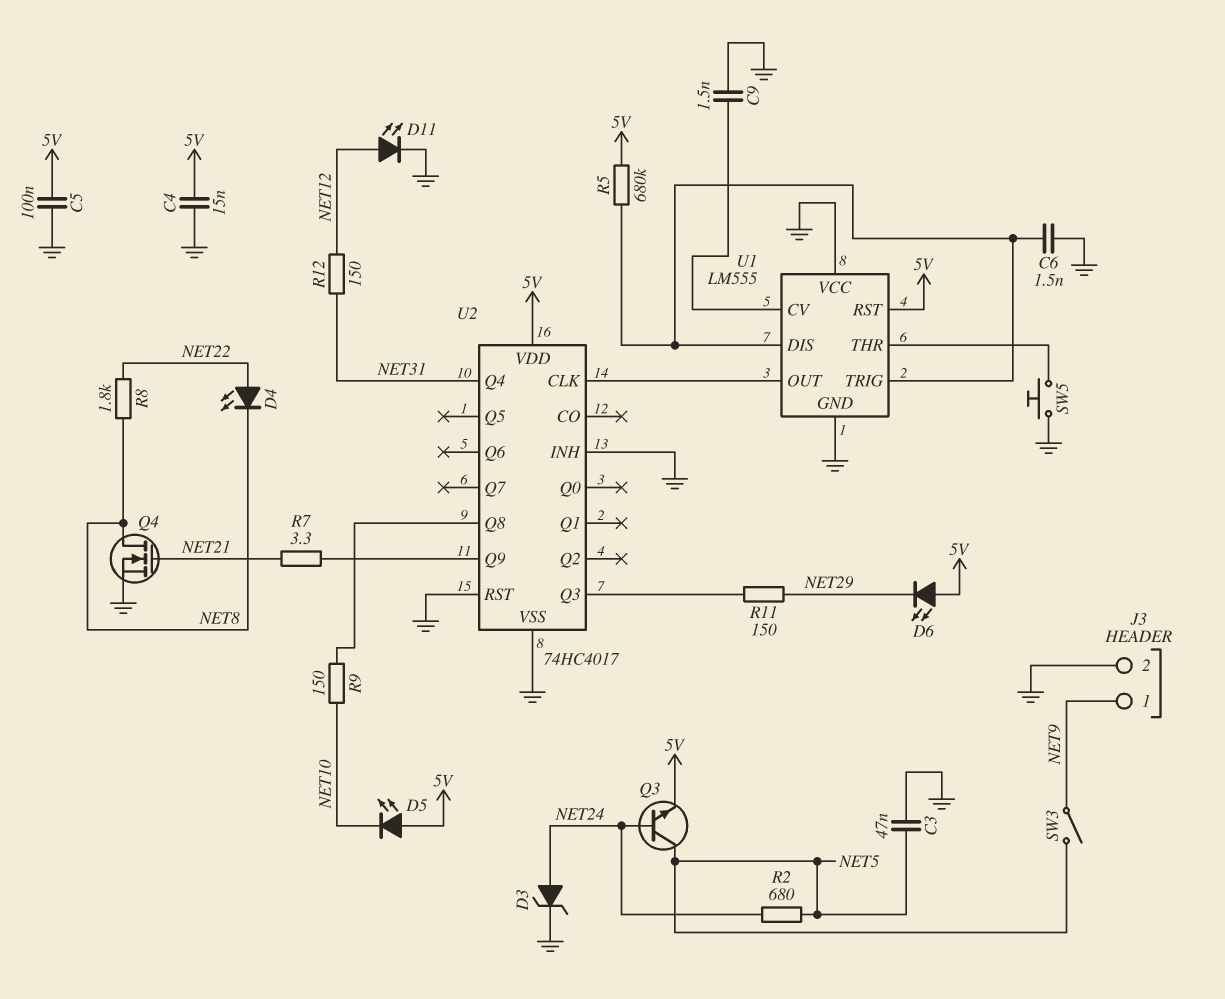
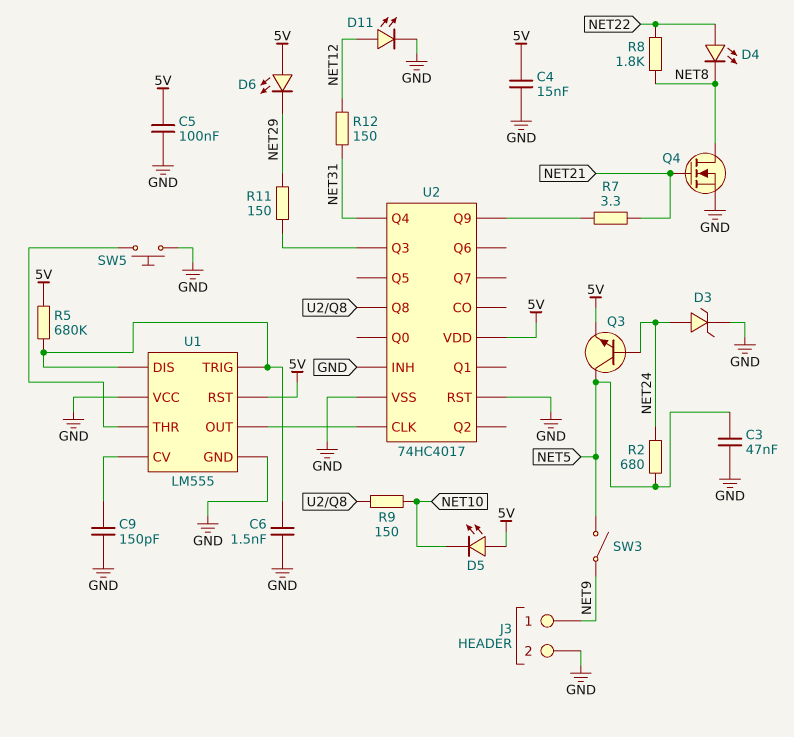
C9: 1.5nF (GND, U1/CV) -> 150pF (GND, U1/CV)

